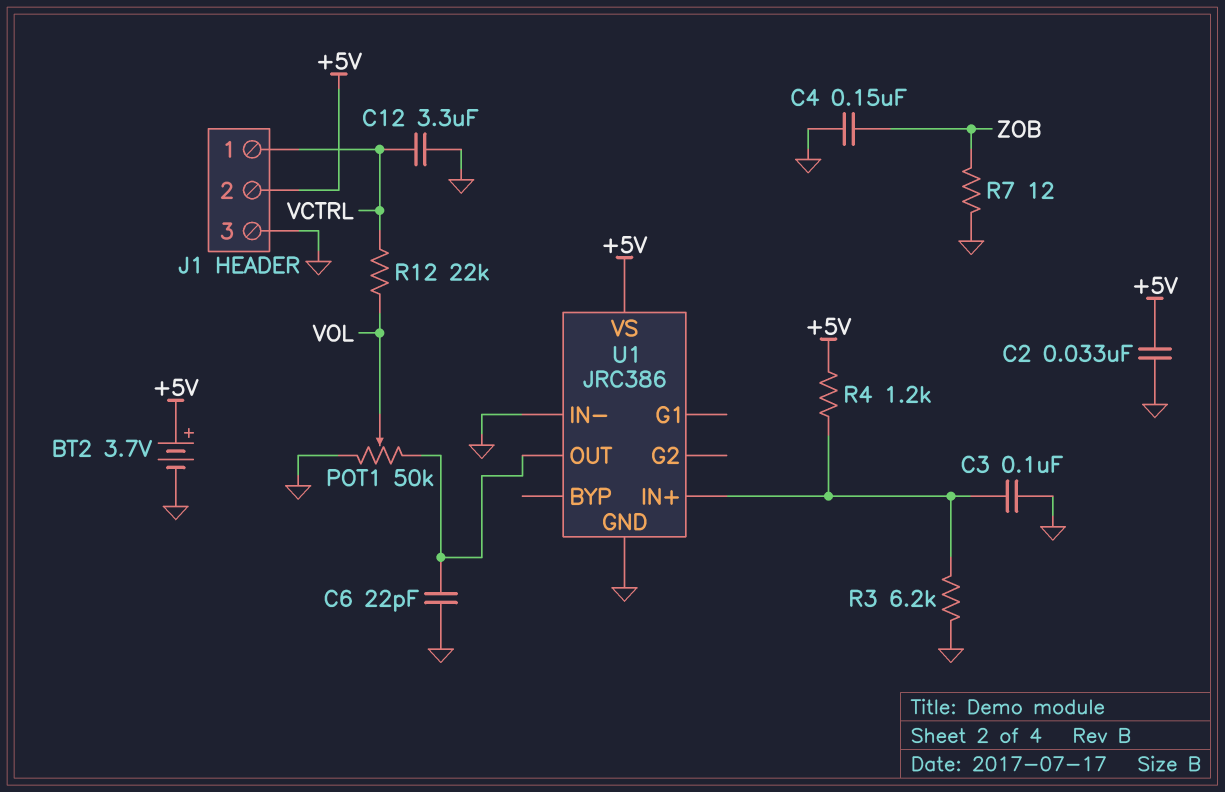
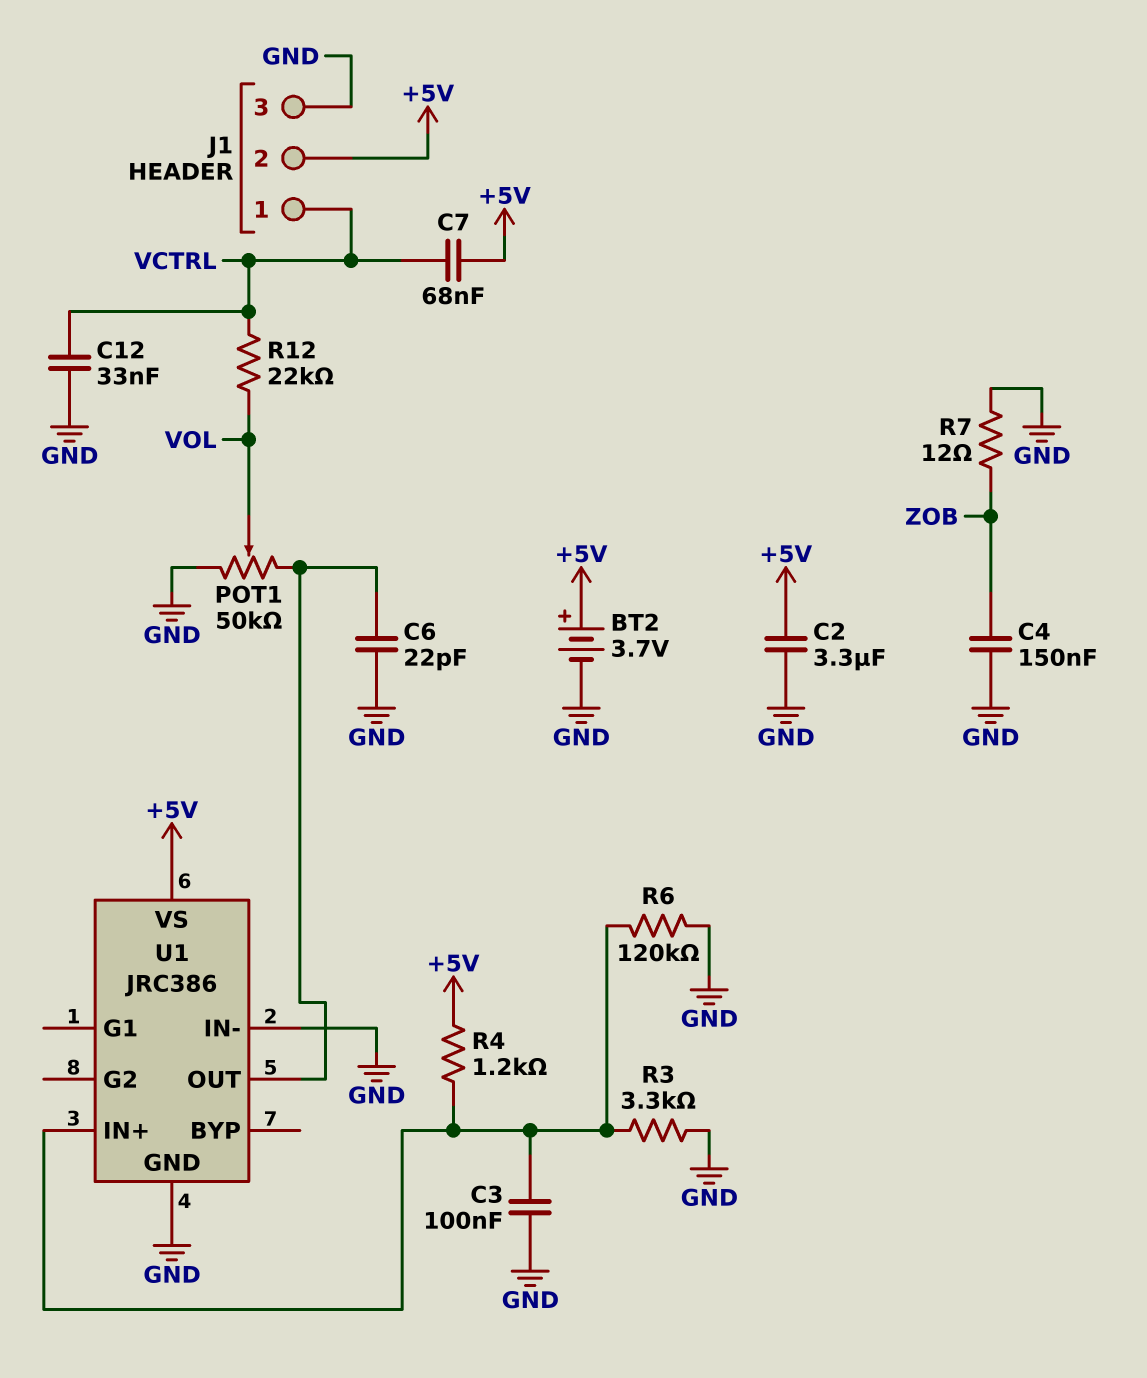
C2: 33nF (+5V, GND) -> 3.3uF (+5V, GND)
C7: none -> 68nF (+5V, VCTRL)
C12: 3.3uF (GND, VCTRL) -> 33nF (GND, VCTRL)
R3: 6.2k (GND, U1/IN+) -> 3.3k (GND, U1/IN+)
R6: none -> 120k (GND, U1/IN+)

